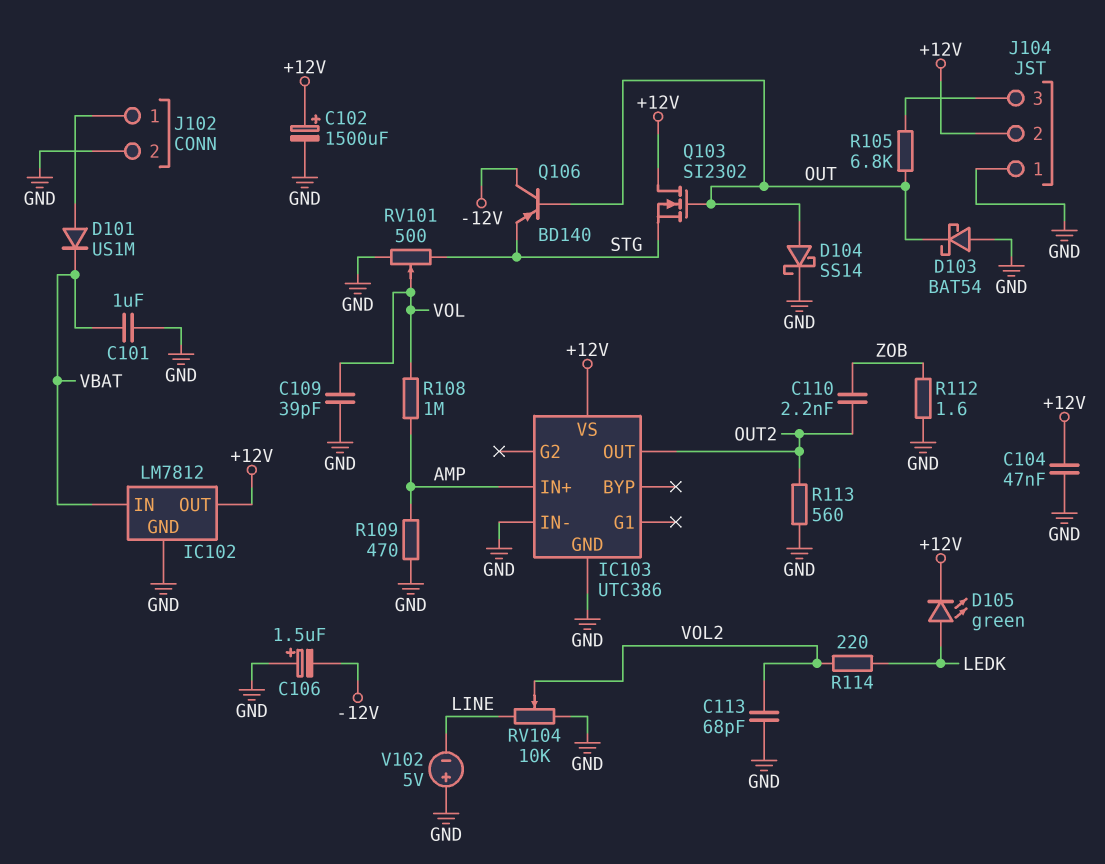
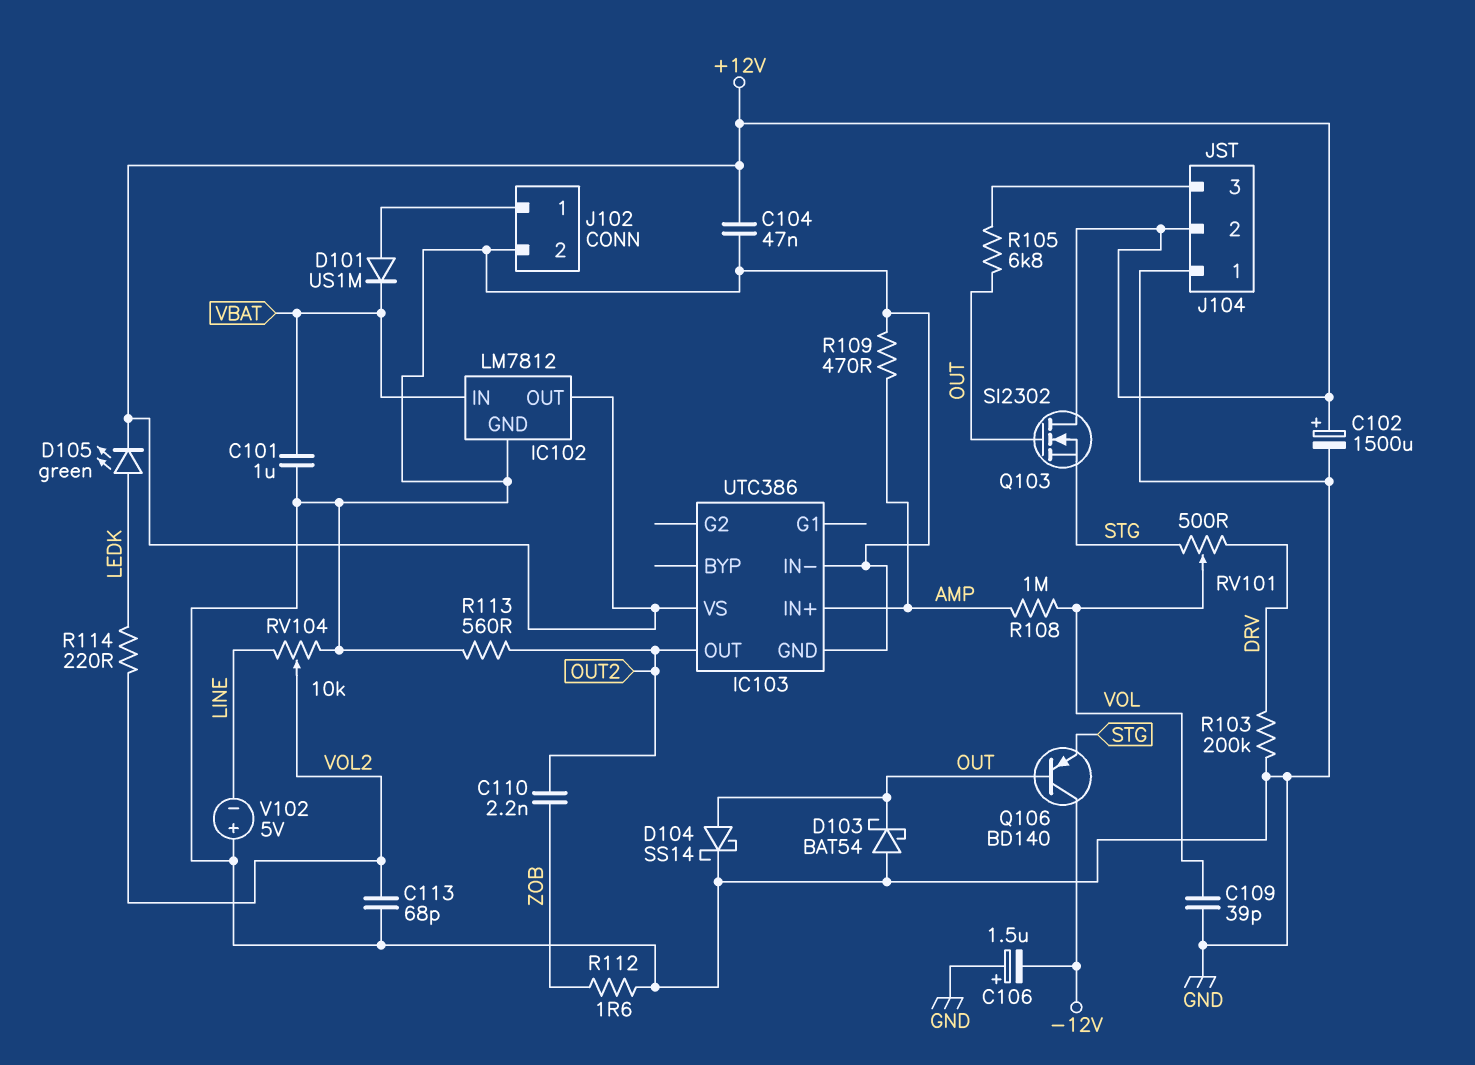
R103: none -> 200k (DRV, GND)
RV101: 500 (GND, STG, wiper VOL) -> 500 (DRV, STG, wiper VOL)

